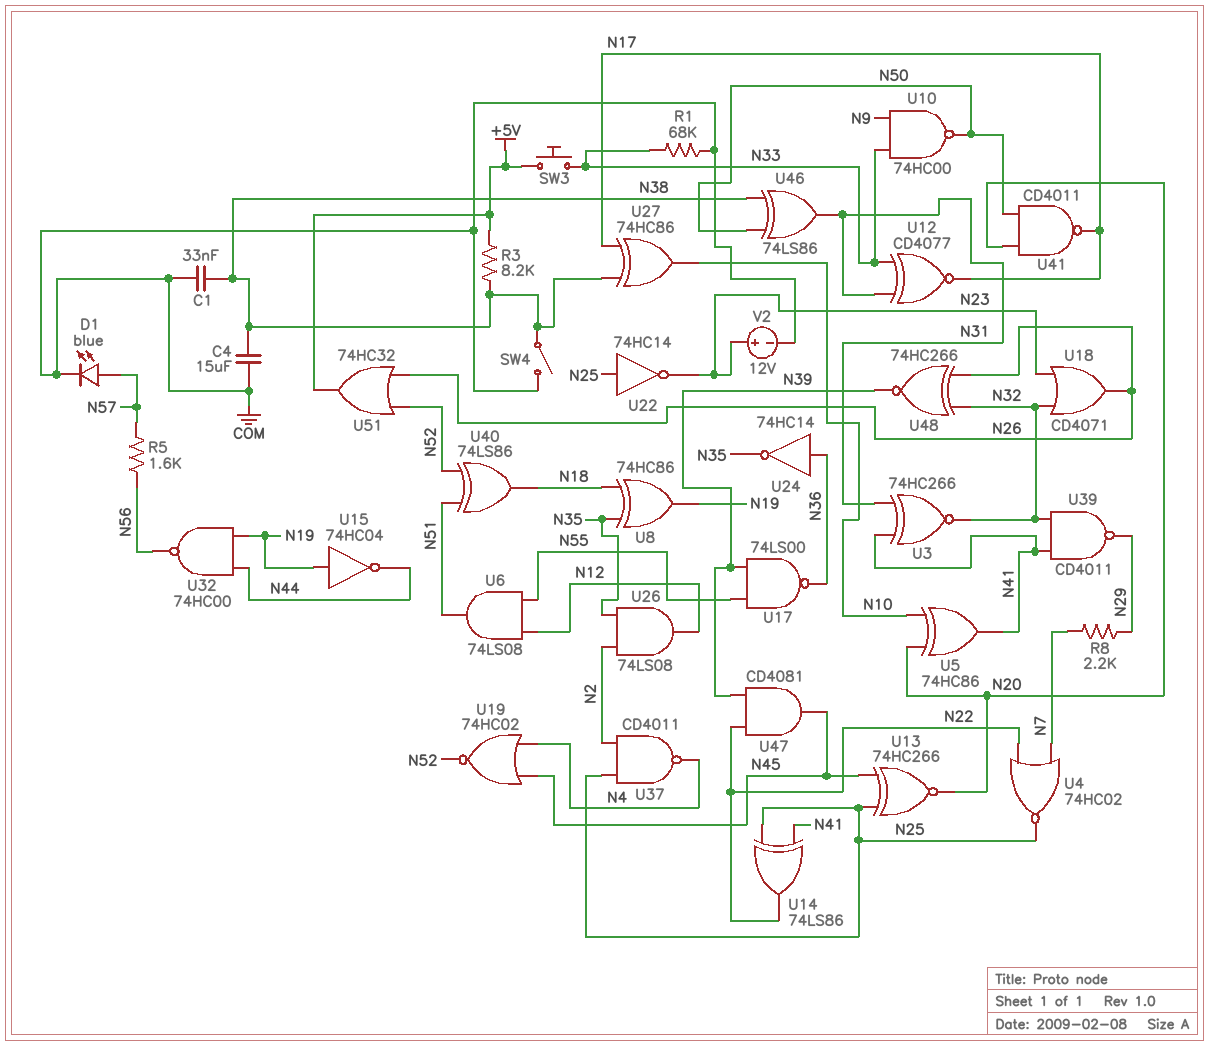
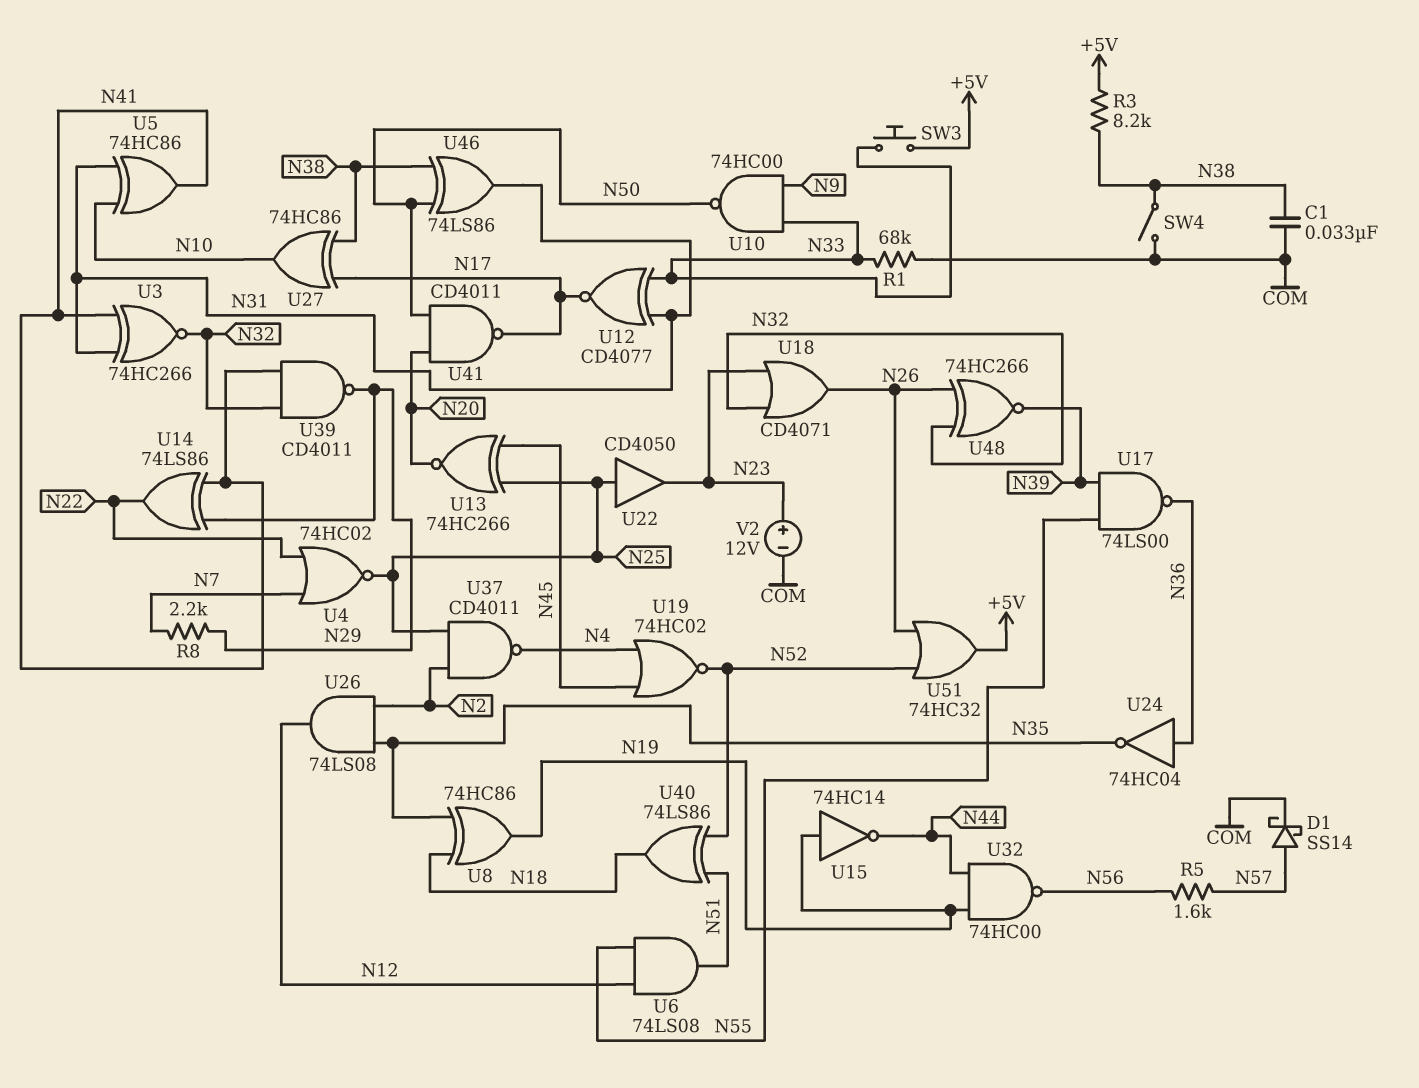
C4: 15uF (COM, N38) -> none
D1: LED blue (A N57, K COM) -> schottky SS14 (A N57, K COM)
U5: XOR 74HC86 (in N10, in N20, out N41) -> XOR 74HC86 (in N10, in N31, out N41)
U14: XOR 74LS86 (in N25, in N41, out N22) -> XOR 74LS86 (in N29, in N41, out N22)
U15: NOT 74HC04 (in N19, out N44) -> NOT 74HC14 (in N19, out N44)
U22: NOT 74HC14 (in N25, out N23) -> buffer CD4050 (in N25, out N23)
U24: NOT 74HC14 (in N36, out N35) -> NOT 74HC04 (in N36, out N35)
U47: AND CD4081 (in N22, in N39, out N45) -> none

